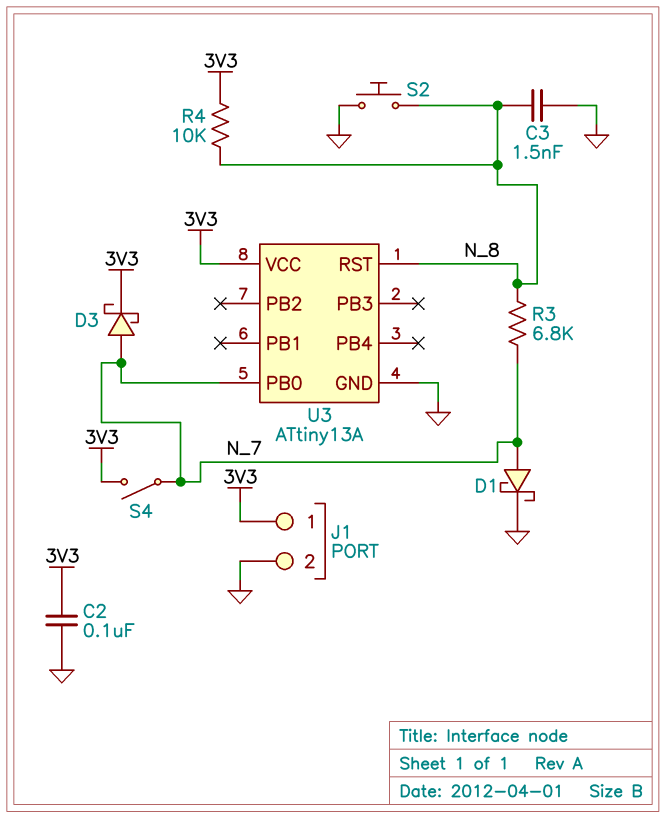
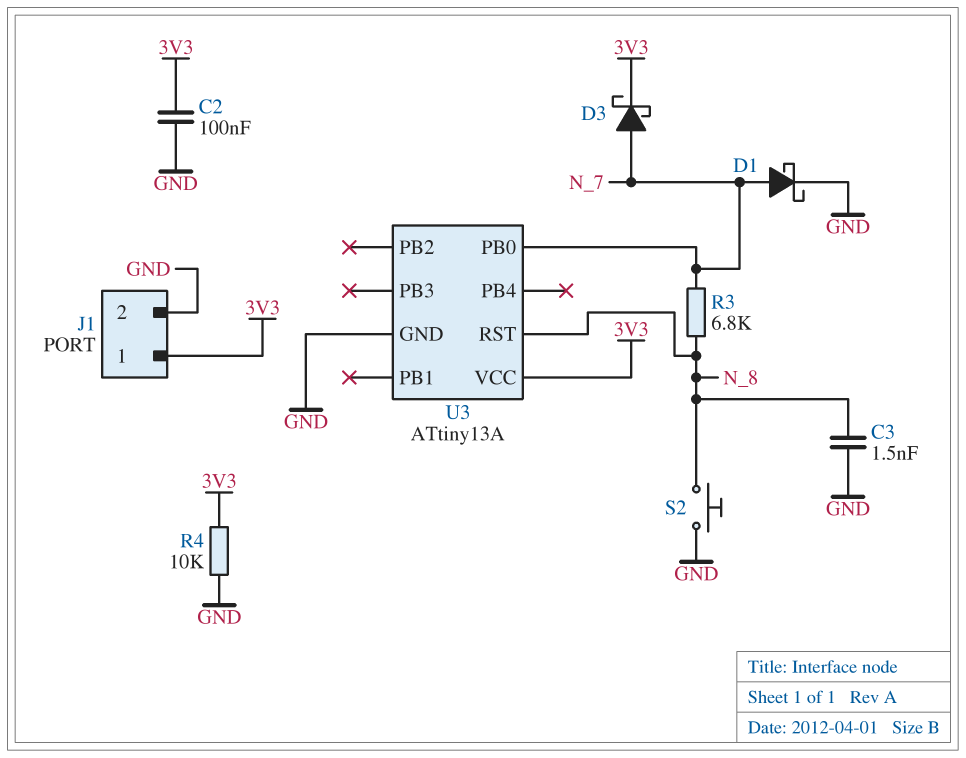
R4: 10k (3V3, N_8) -> 10k (3V3, GND)
S4: switch (3V3, N_7) -> none

